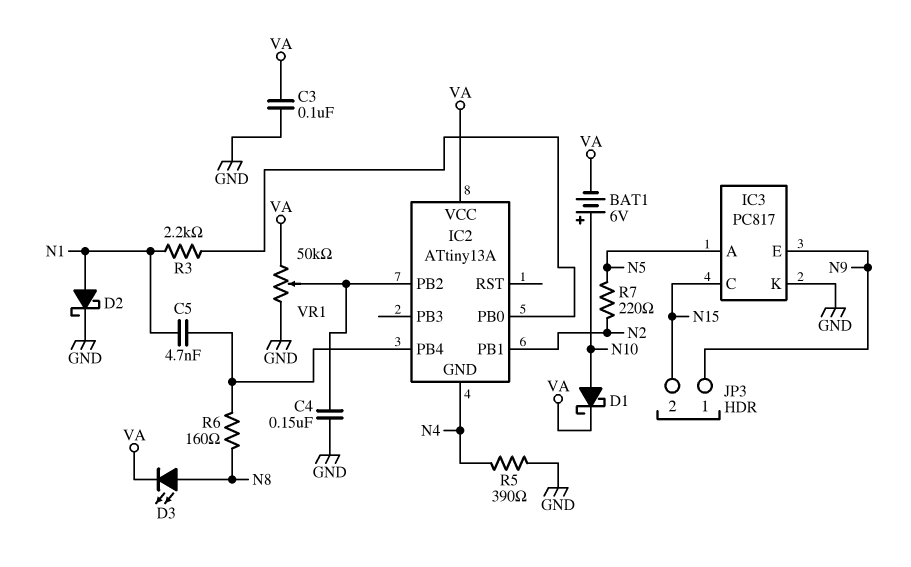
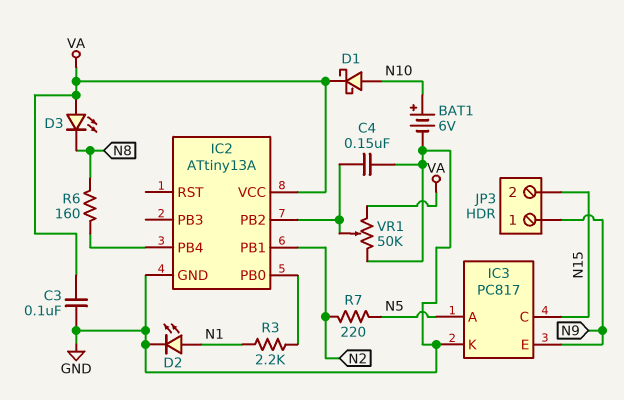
BAT1: 6V (plus N10, minus VA) -> 6V (plus N10, minus GND)
C5: 4.7nF (IC2/PB4, N1) -> none
D2: schottky (A N1, K GND) -> LED (A N1, K GND)
D3: LED (A N8, K VA) -> LED (A VA, K N8)
IC2 pin GND: N4 -> GND
R5: 390 (GND, N4) -> none

